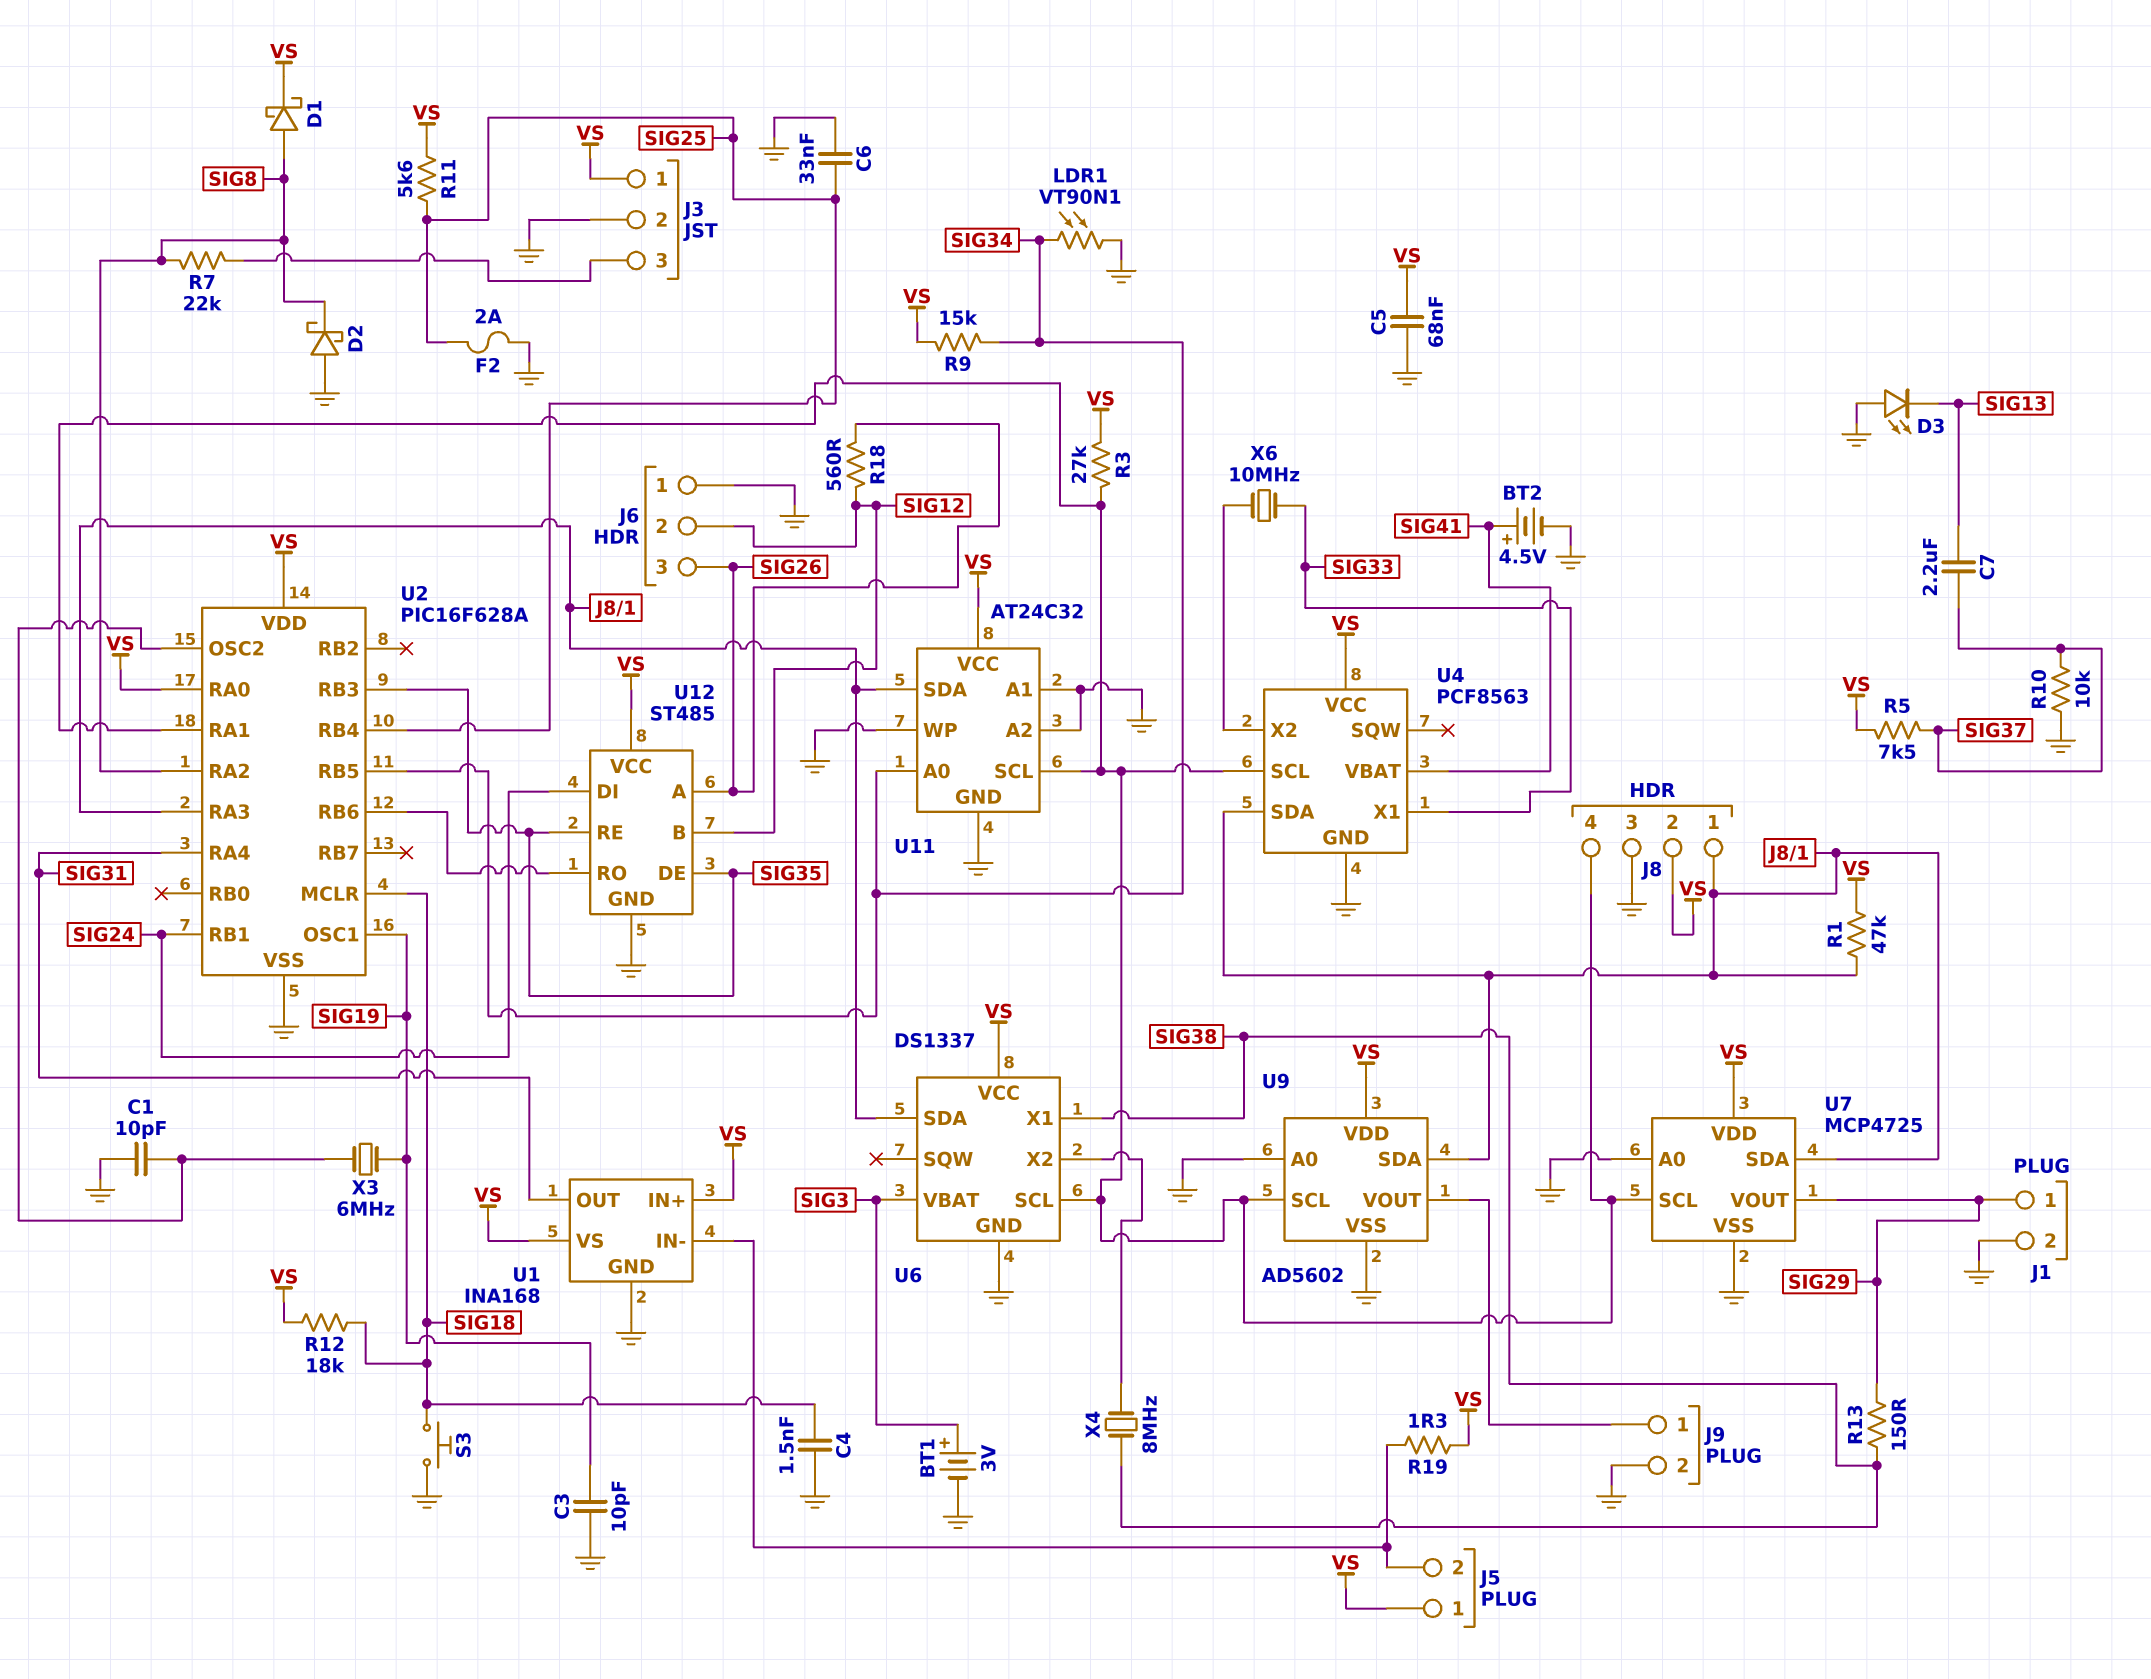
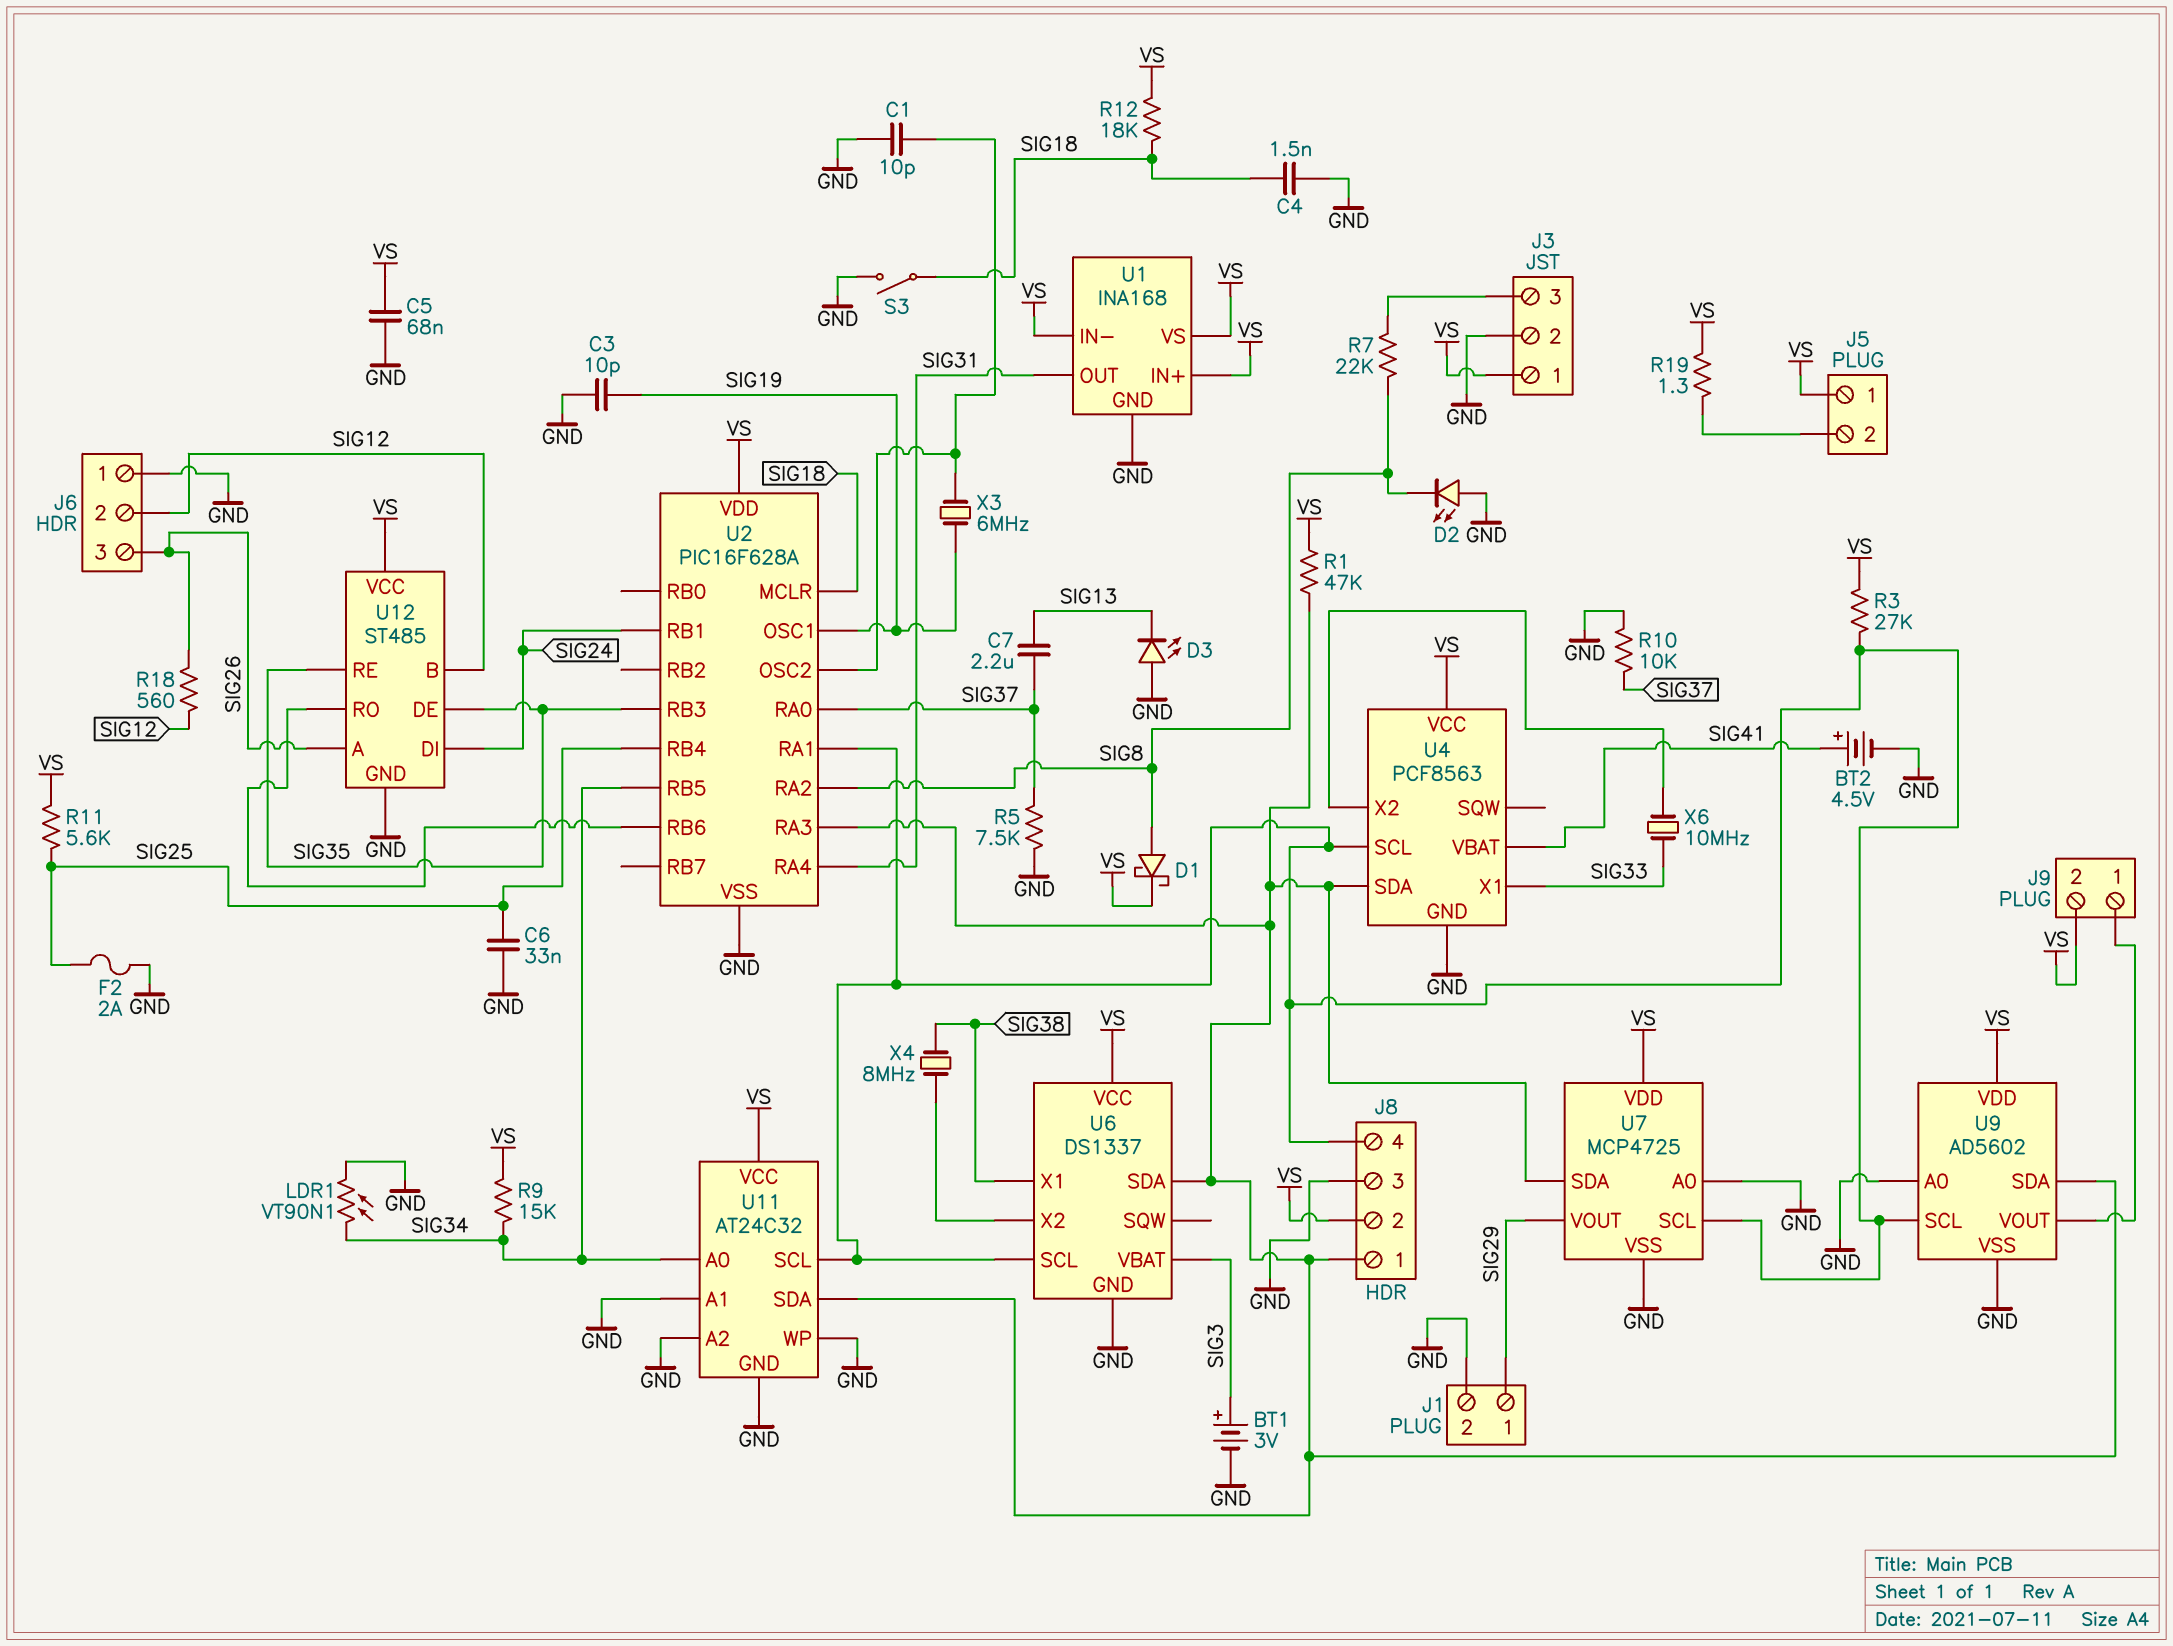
D2: schottky (A GND, K SIG8) -> LED (A GND, K SIG8)
J9 pin 2: GND -> VS
R5: 7.5k (SIG37, VS) -> 7.5k (GND, SIG37)
R13: 150 (SIG29, SIG38) -> none
S3: button (GND, SIG18) -> switch (GND, SIG18)
U1 pin IN-: J5/2 -> VS
U2 pin RA0: VS -> SIG37

